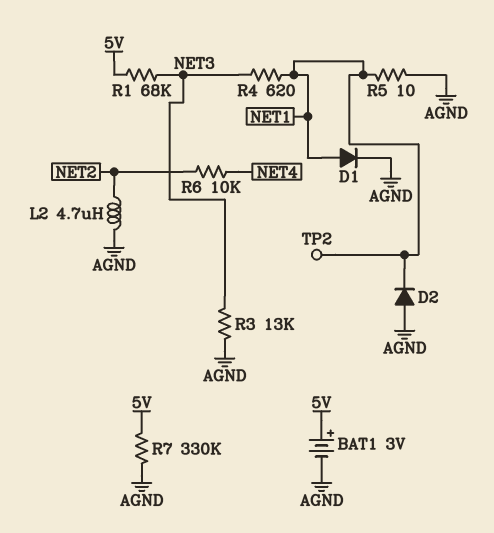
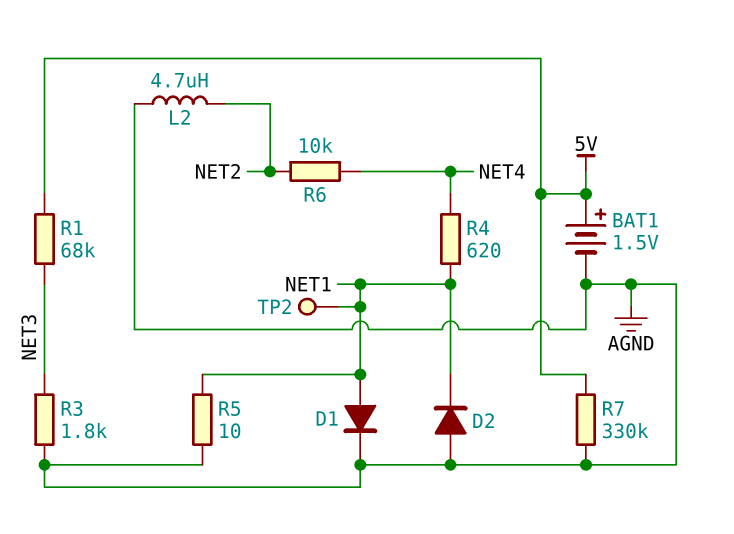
BAT1: 3V (plus 5V, minus AGND) -> 1.5V (plus 5V, minus AGND)
R3: 13k (AGND, NET3) -> 1.8k (AGND, NET3)
R4: 620 (NET1, NET3) -> 620 (NET1, NET4)

